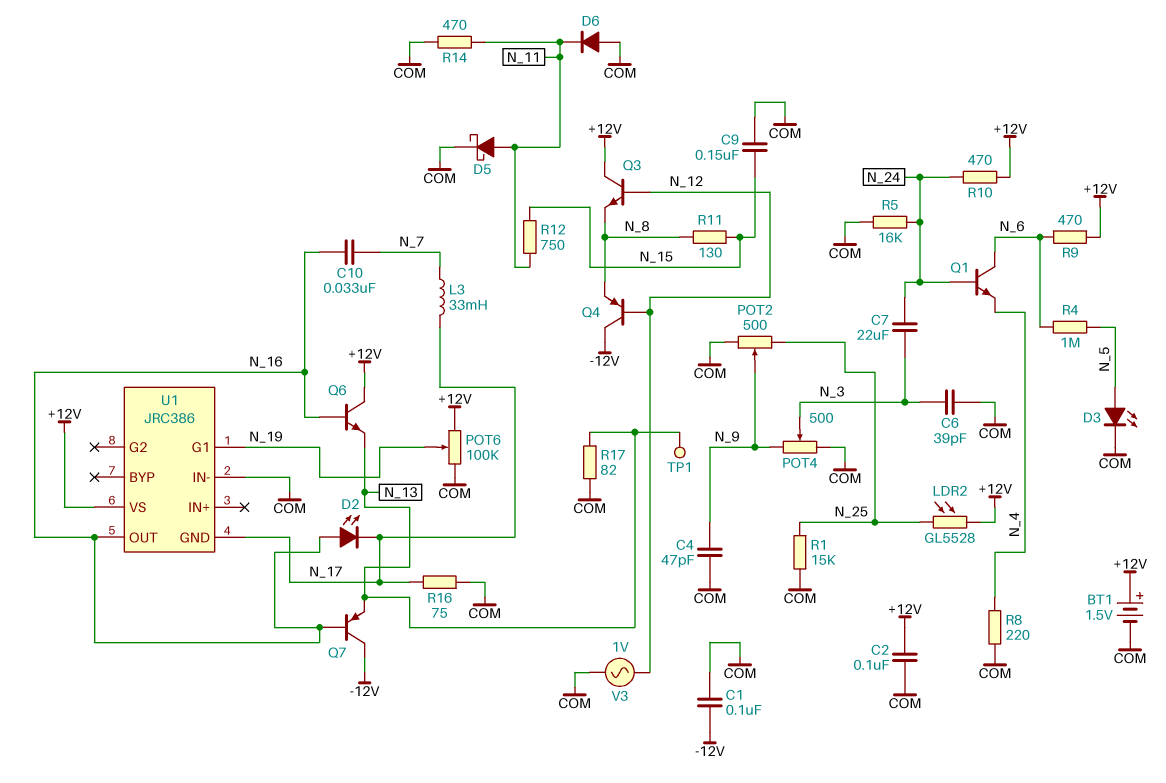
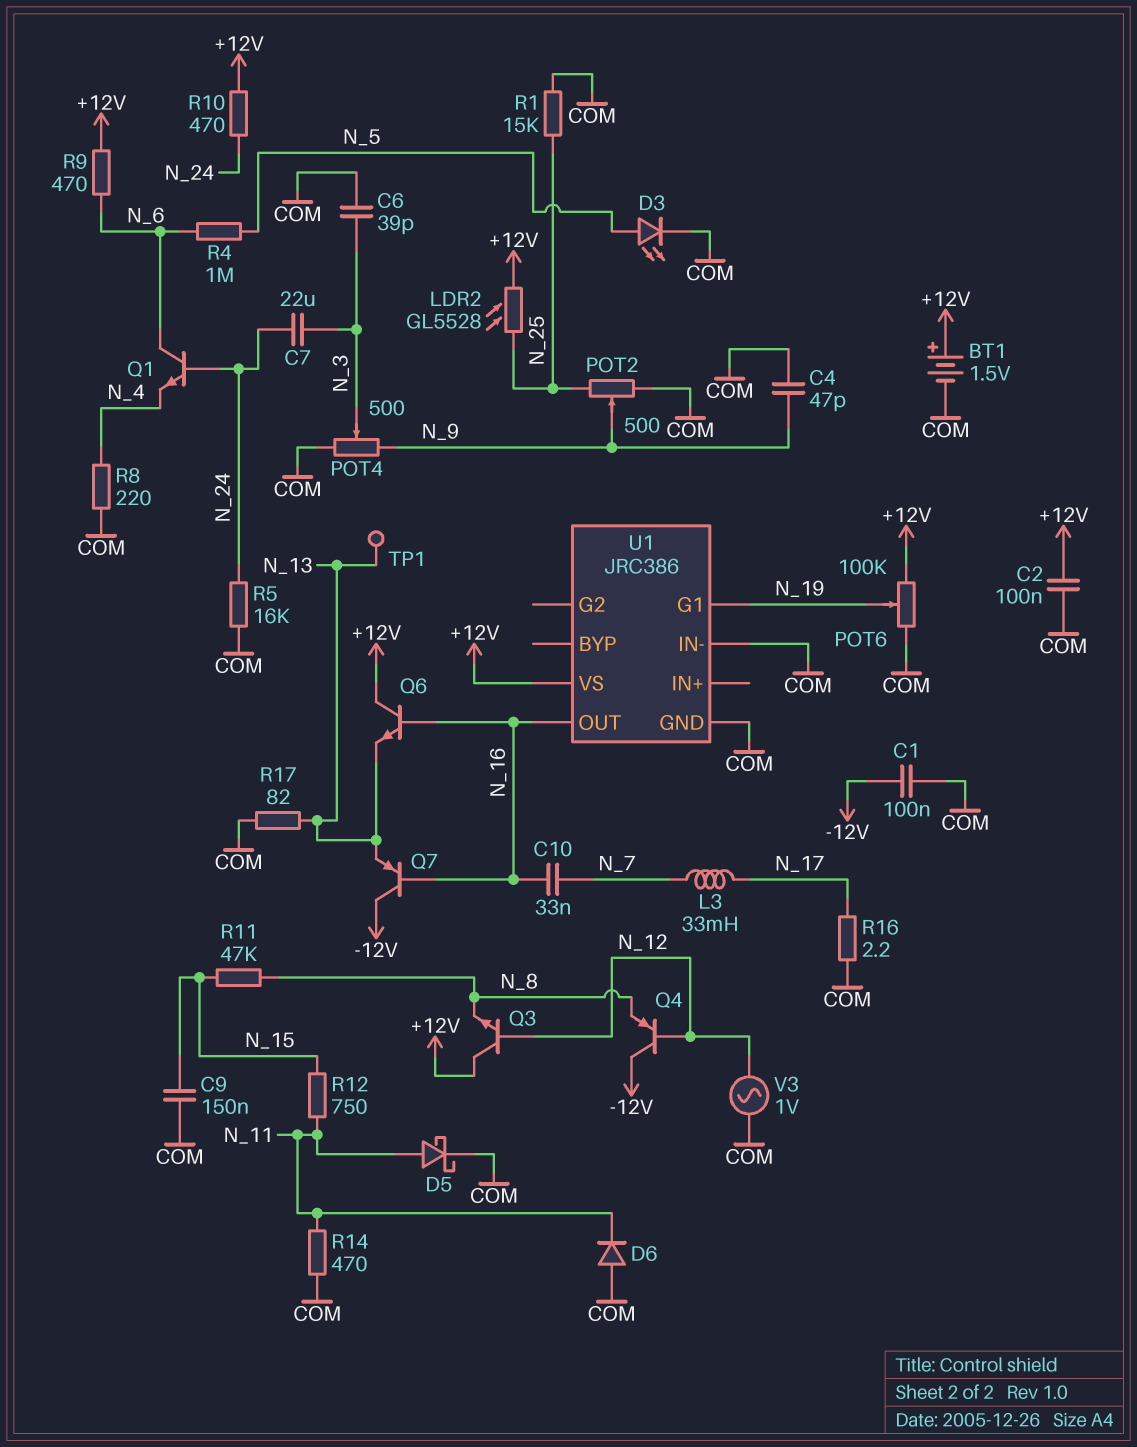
D2: LED (A N_16, K N_17) -> none
R11: 130 (N_8, N_15) -> 47k (N_8, N_15)
R16: 75 (COM, N_17) -> 2.2 (COM, N_17)
U1 pin GND: N_17 -> COM

